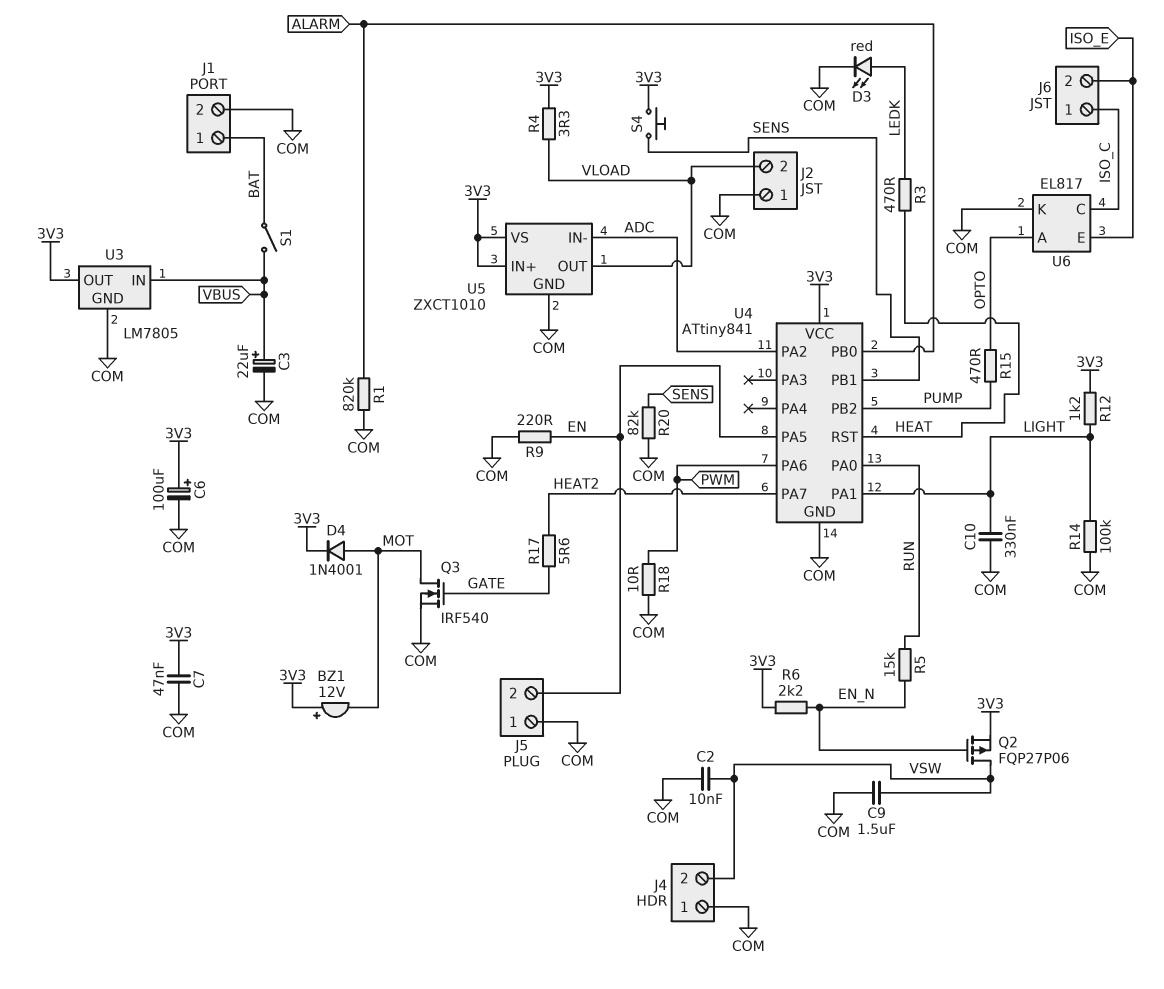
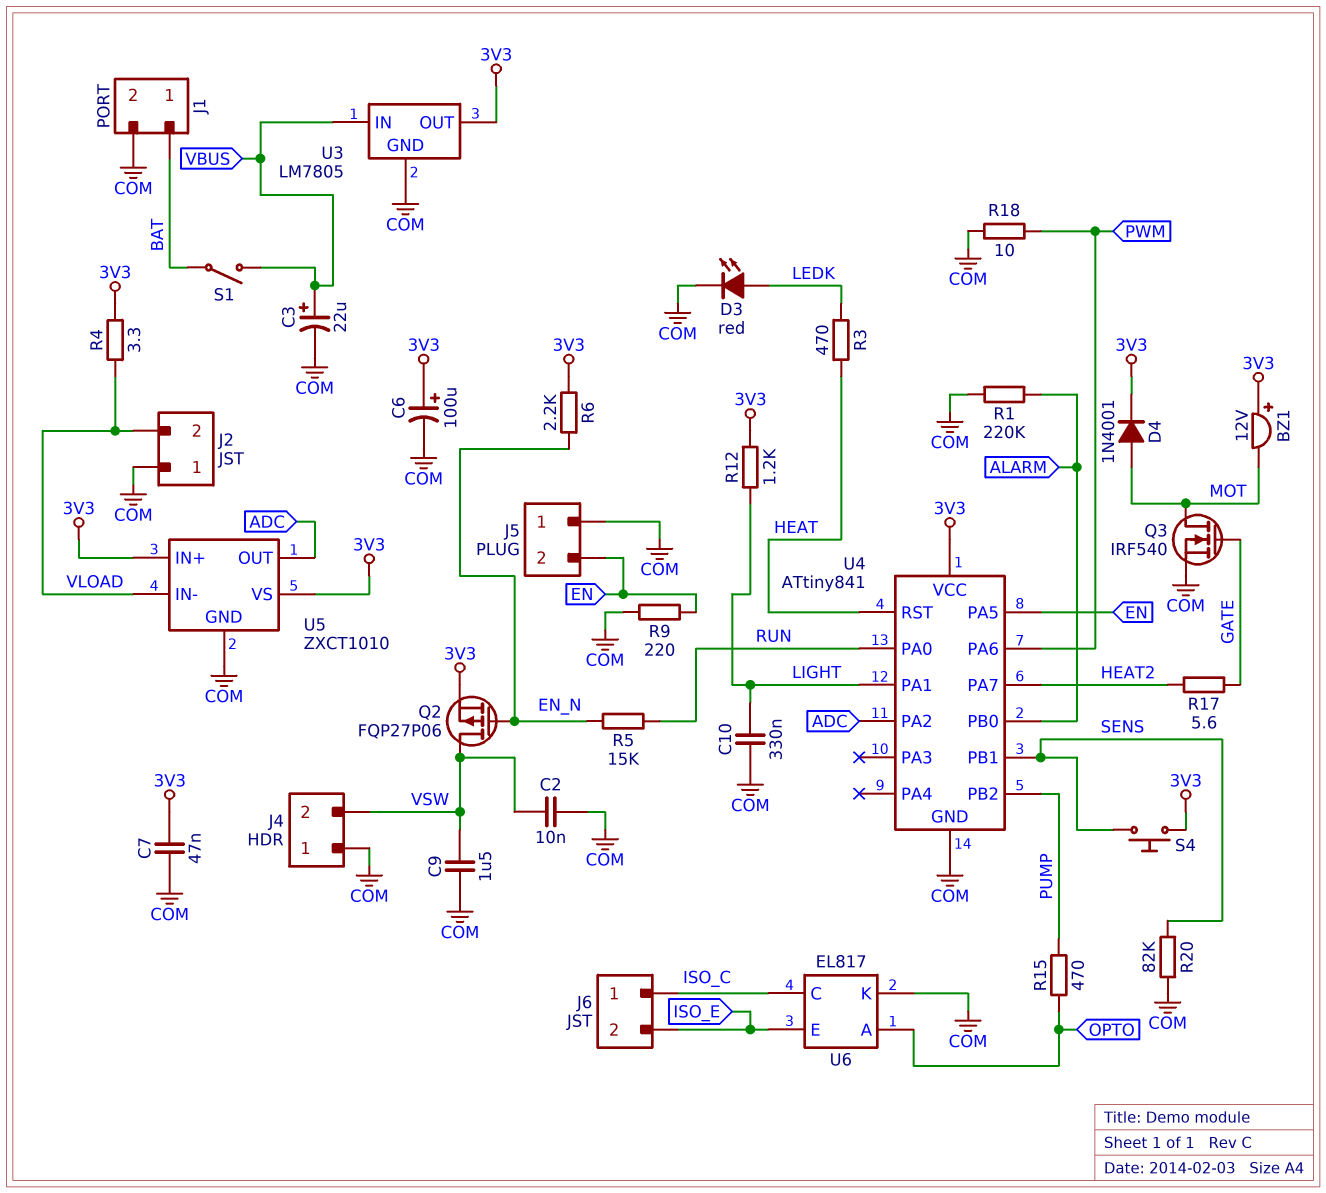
R1: 820k (ALARM, COM) -> 220k (ALARM, COM)
R14: 100k (COM, LIGHT) -> none
U5 pin IN-: ADC -> VLOAD
U5 pin OUT: VLOAD -> ADC

